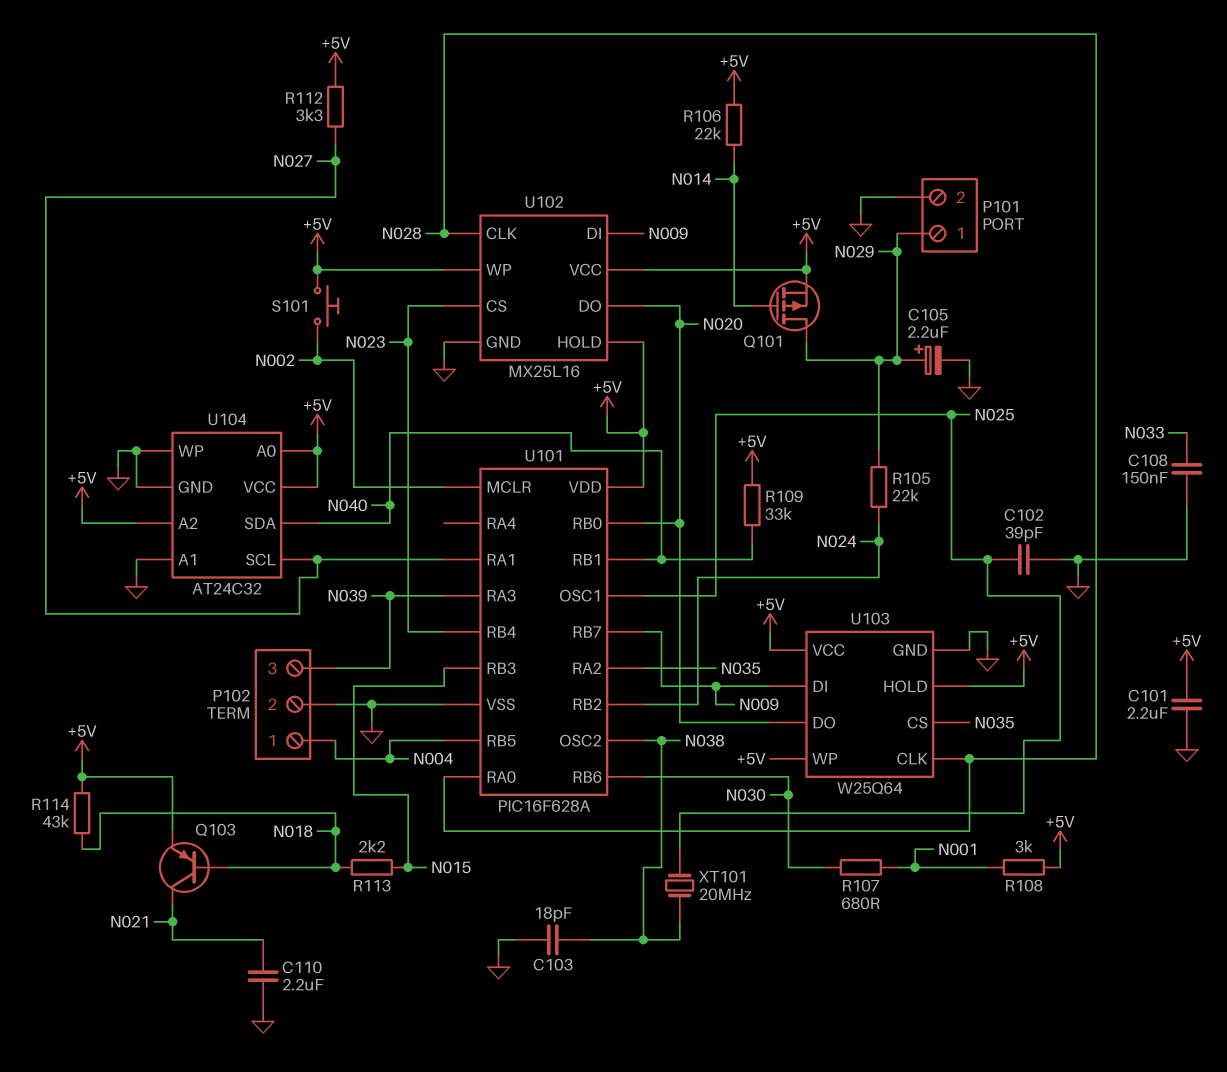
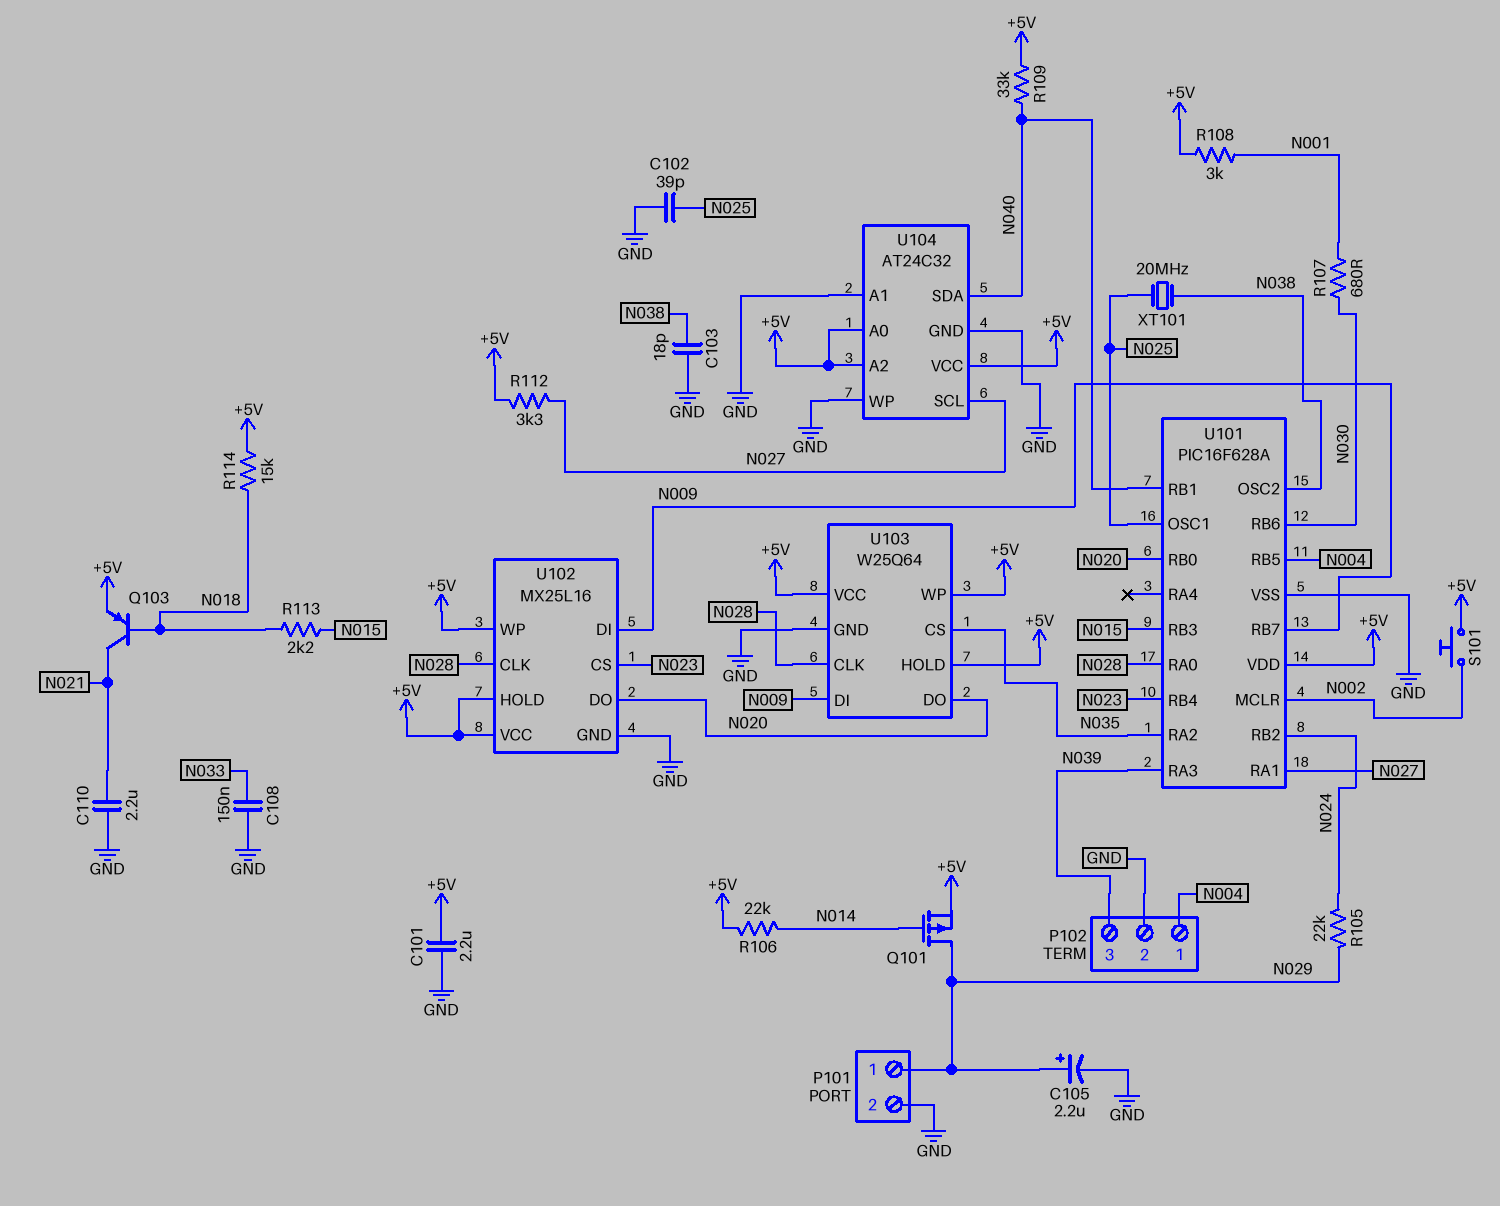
R114: 43k (+5V, N018) -> 15k (+5V, N018)

